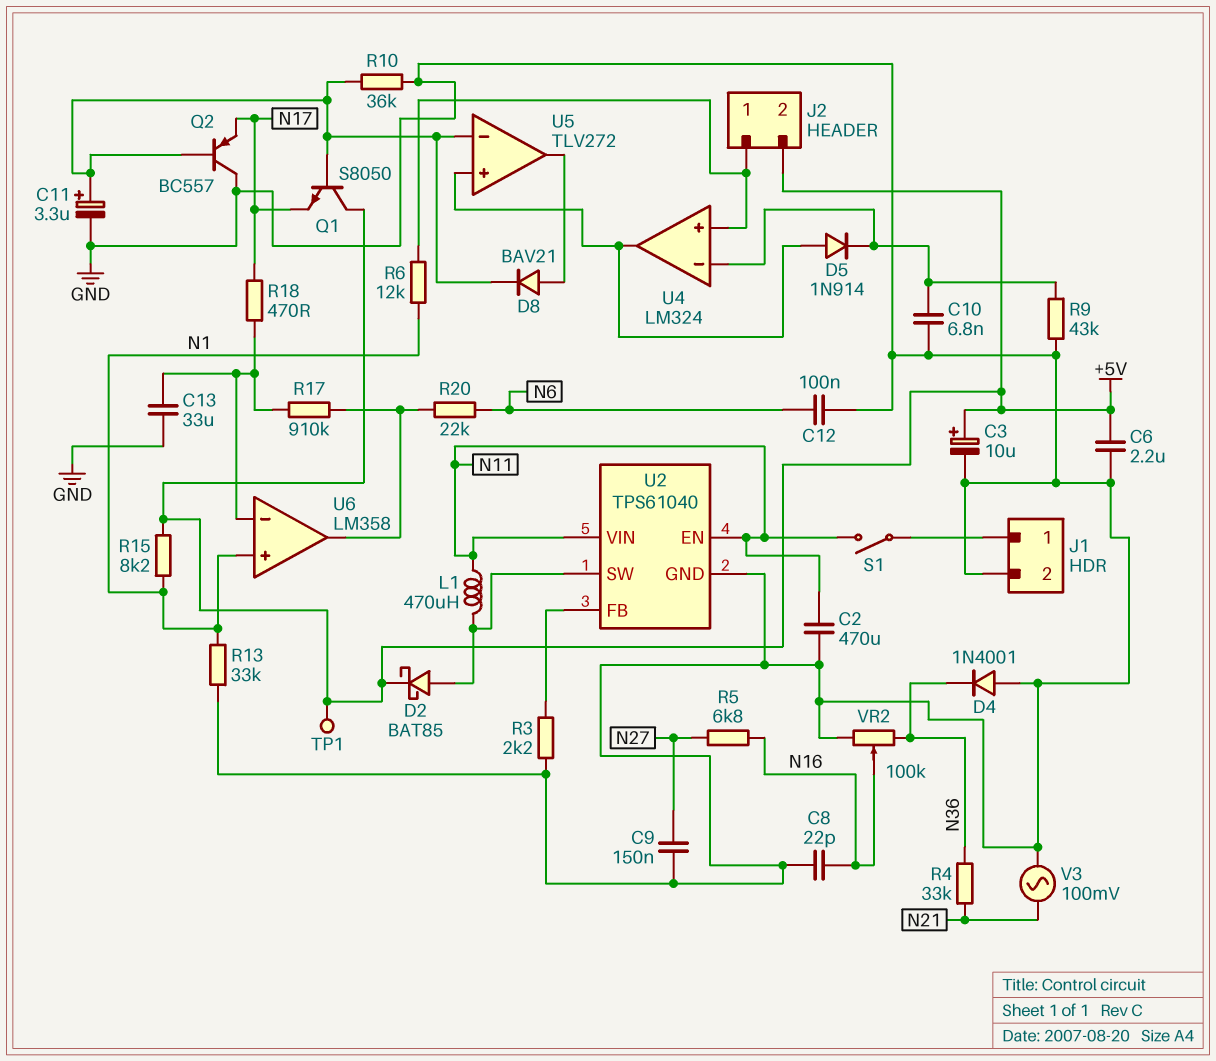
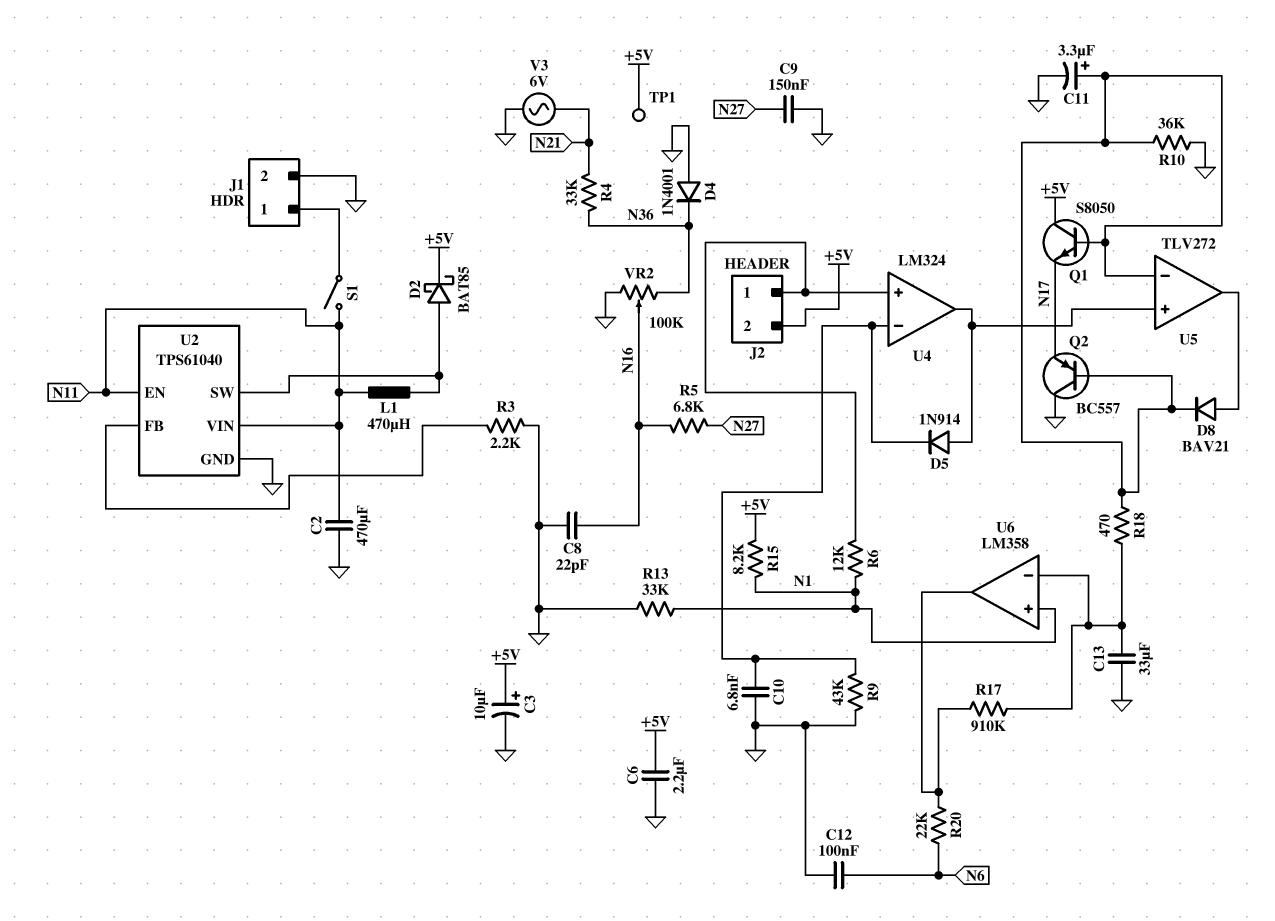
R18: 470 (N17, U6/in-) -> 470 (U5/in-, U6/in-)
V3: AC 100mV (GND, N21) -> AC 6V (GND, N21)

